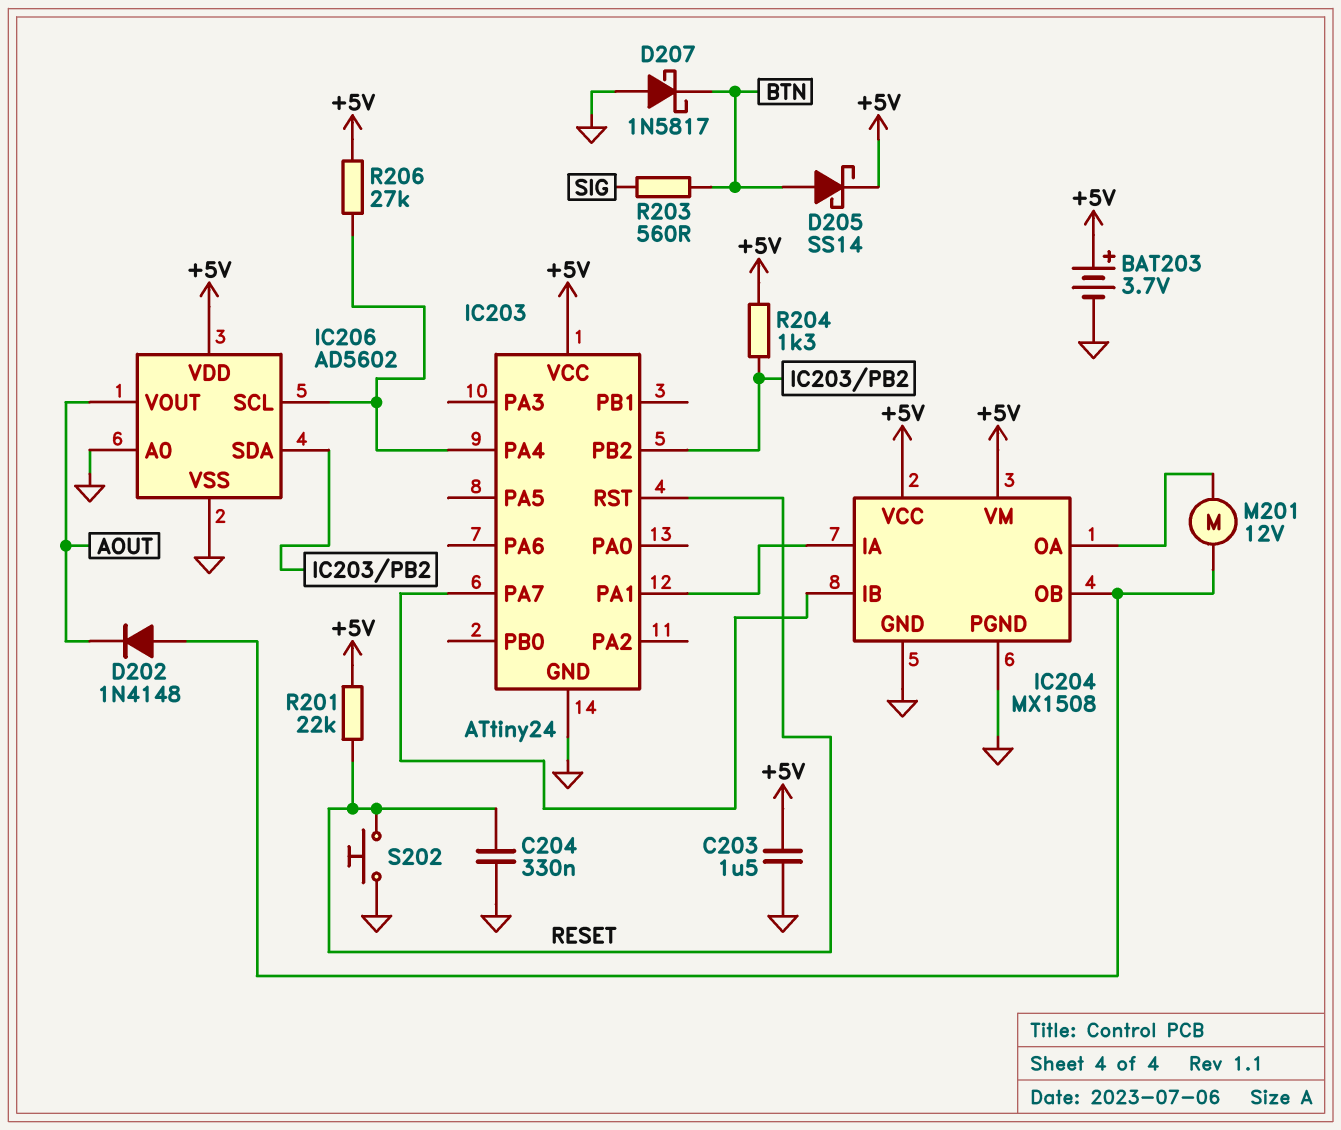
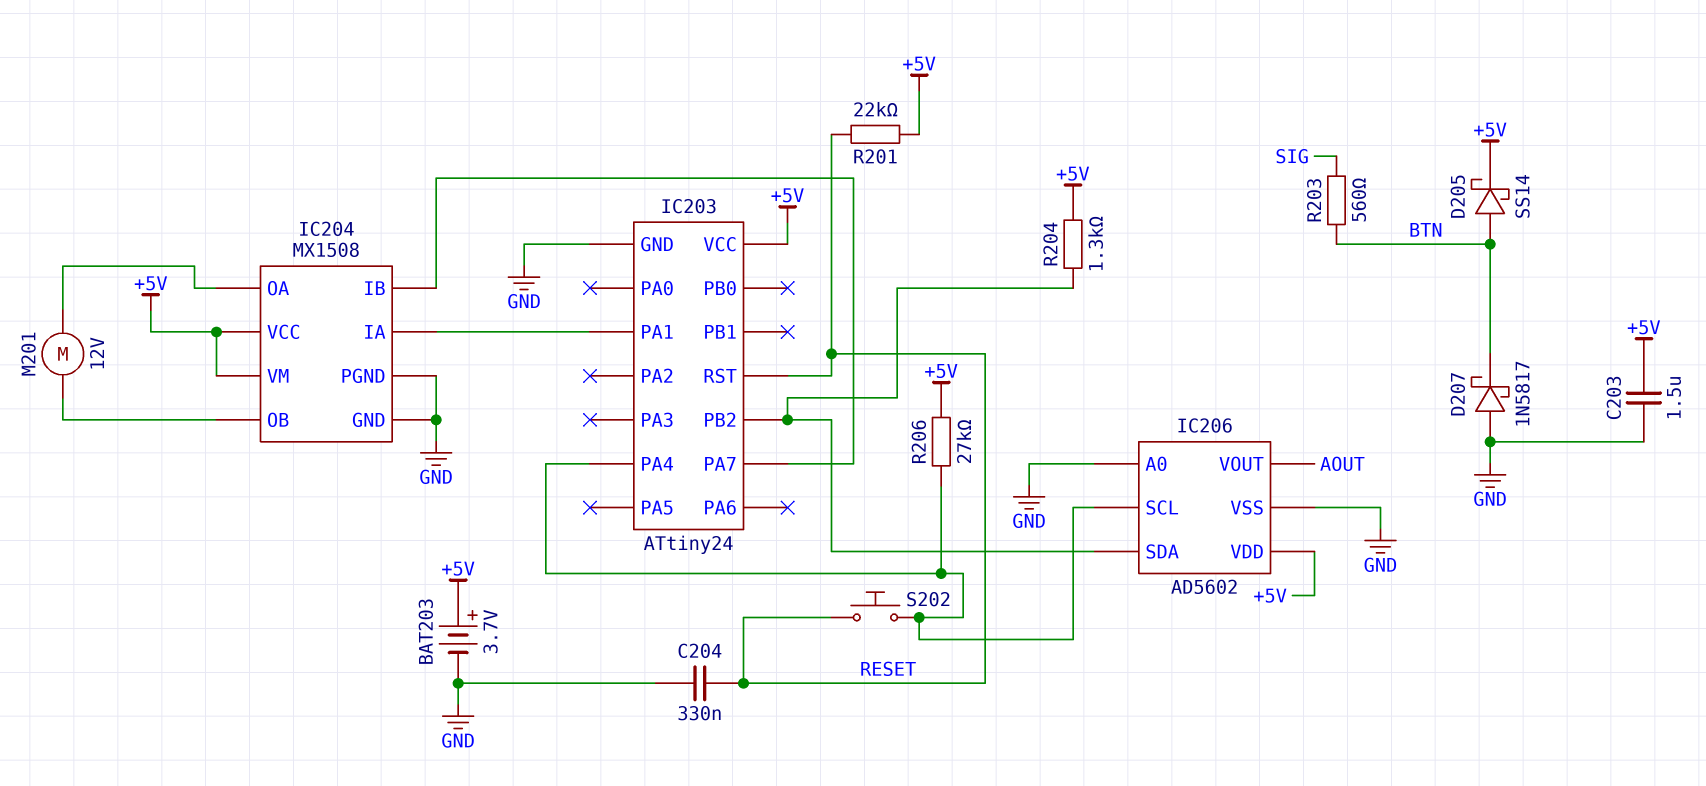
D202: diode 1N4148 (A IC204/OB, K AOUT) -> none
S202: button (GND, RESET) -> button (IC203/PA4, RESET)

